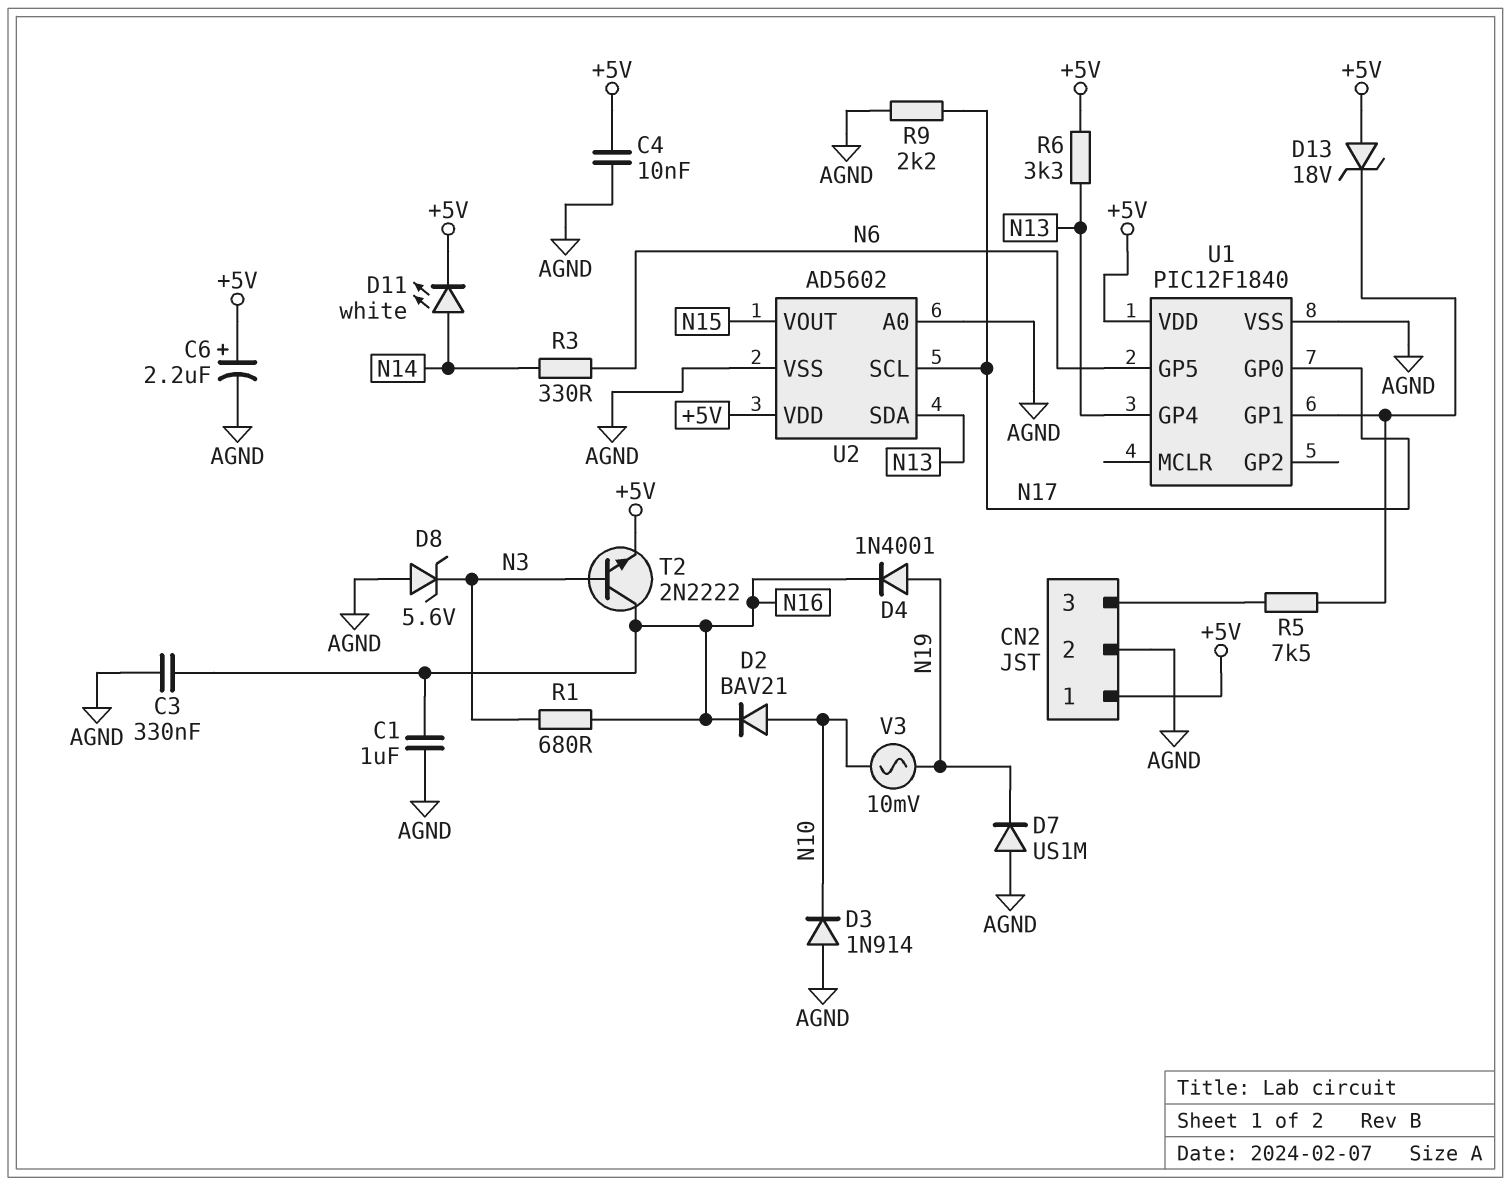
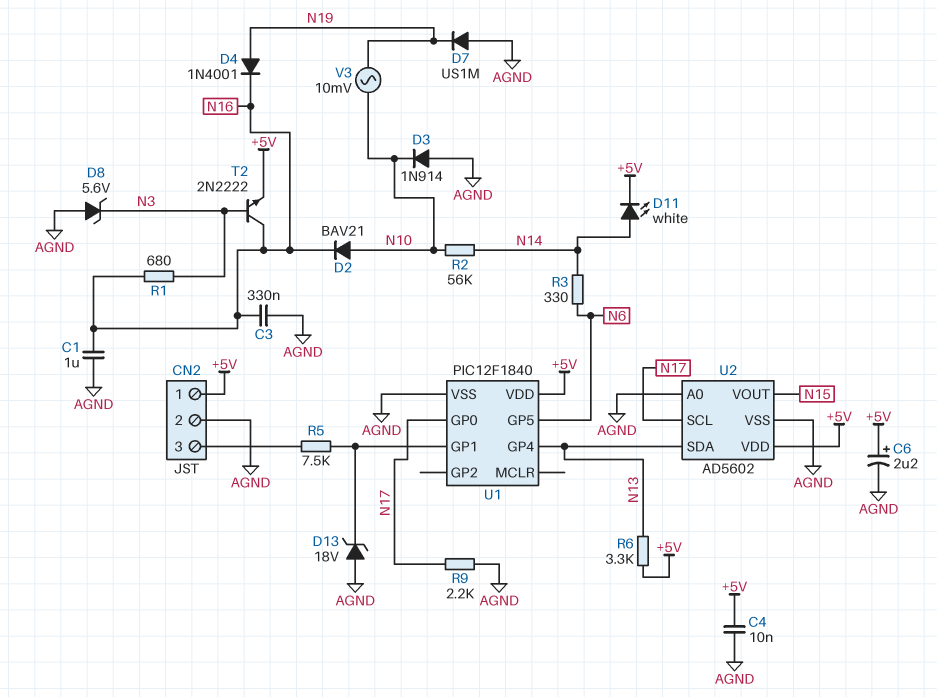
D13: zener 18V (A +5V, K U1/GP1) -> zener 18V (A AGND, K U1/GP1)
R2: none -> 56k (N10, N14)

